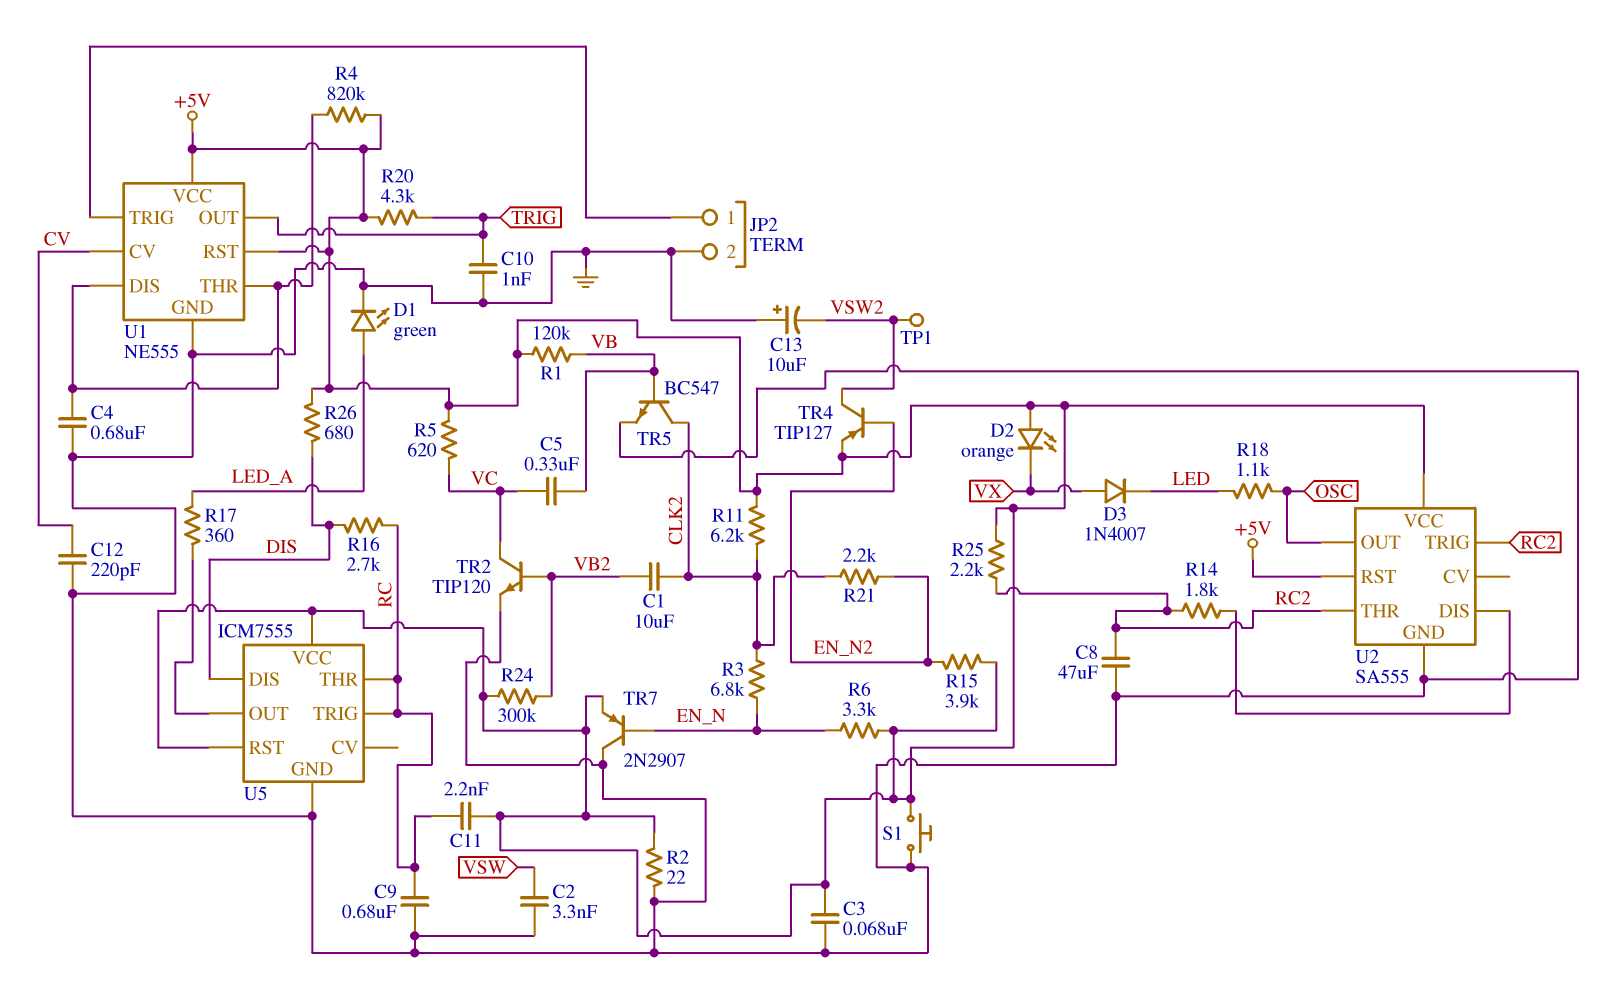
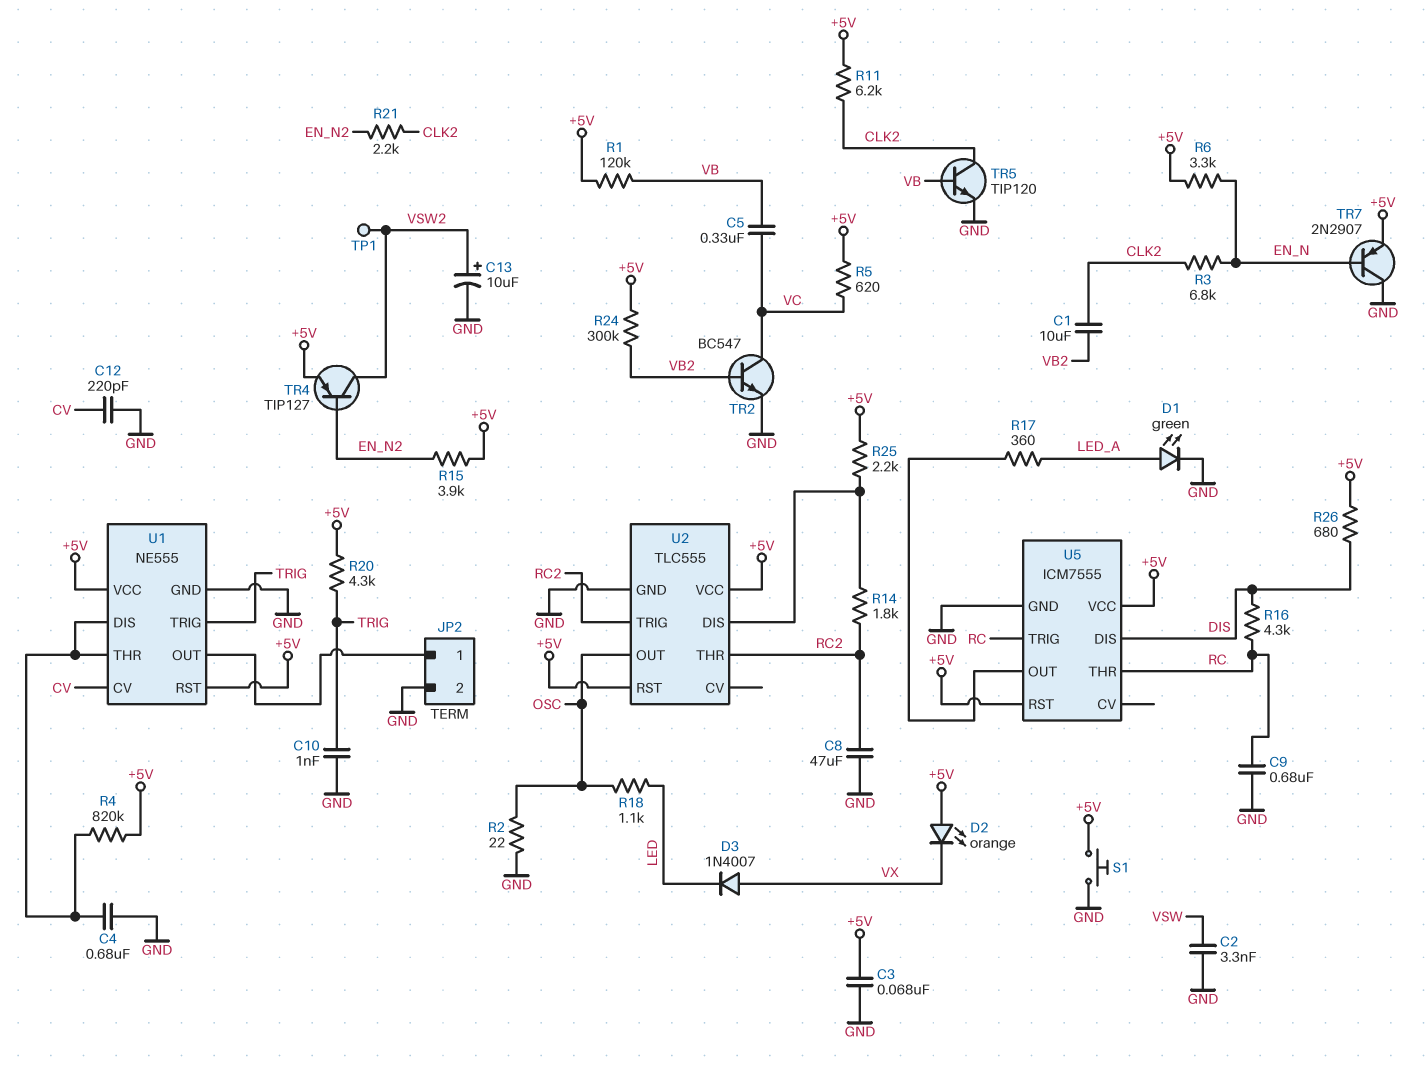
C11: 2.2nF (+5V, RC) -> none
C13: 10uF (plus GND, minus VSW2) -> 10uF (plus VSW2, minus GND)
R2: 22 (+5V, GND) -> 22 (GND, OSC)
R16: 2.7k (DIS, RC) -> 4.3k (DIS, RC)
R25: 2.2k (+5V, RC2) -> 2.2k (+5V, U2/DIS)
TR2: NPN TIP120 (B VB2, C VC, E GND) -> NPN BC547 (B VB2, C VC, E GND)
TR5: NPN BC547 (B VB, C CLK2, E GND) -> NPN TIP120 (B VB, C CLK2, E GND)
U1 pin OUT: TRIG -> JP2/1
U1 pin TRIG: JP2/1 -> TRIG
U2: SA555 -> TLC555

